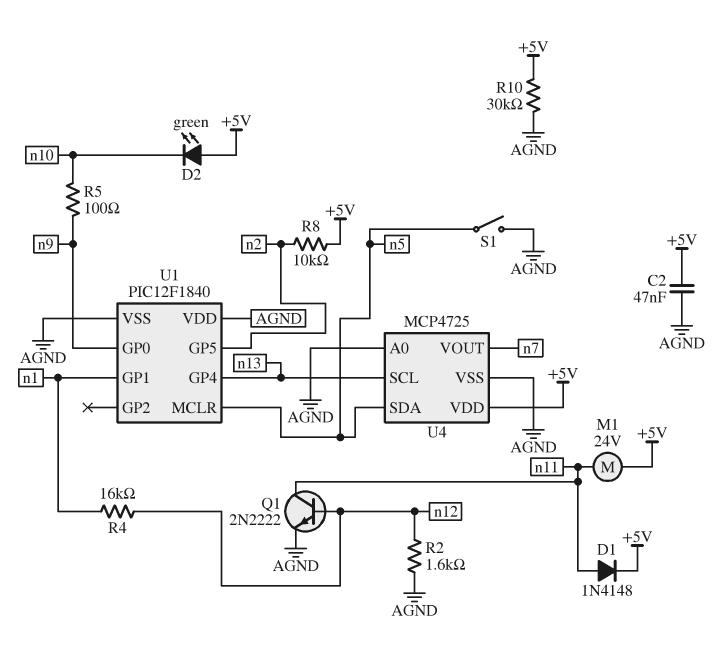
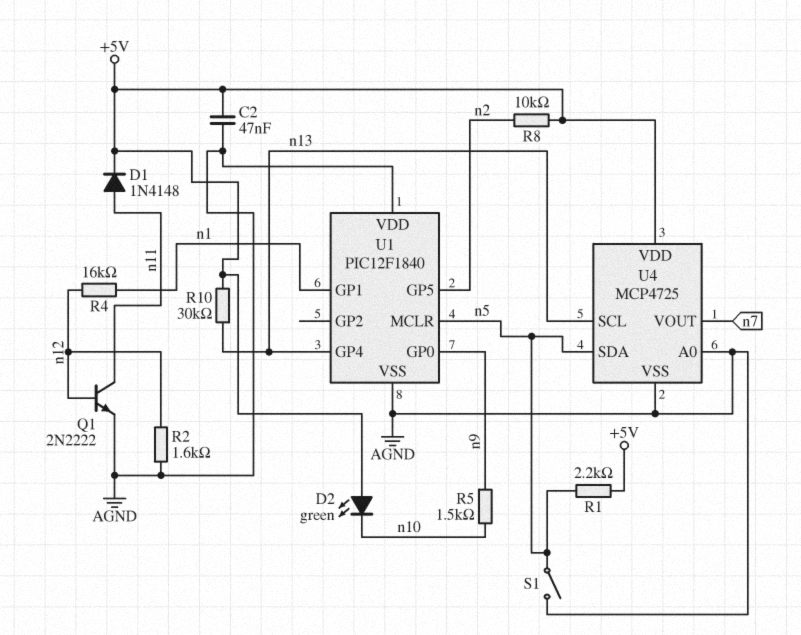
M1: motor 24V (+5V, n11) -> none
R1: none -> 2.2k (+5V, n5)
R5: 100 (n9, n10) -> 1.5k (n9, n10)
R10: 30k (+5V, AGND) -> 30k (+5V, n13)

